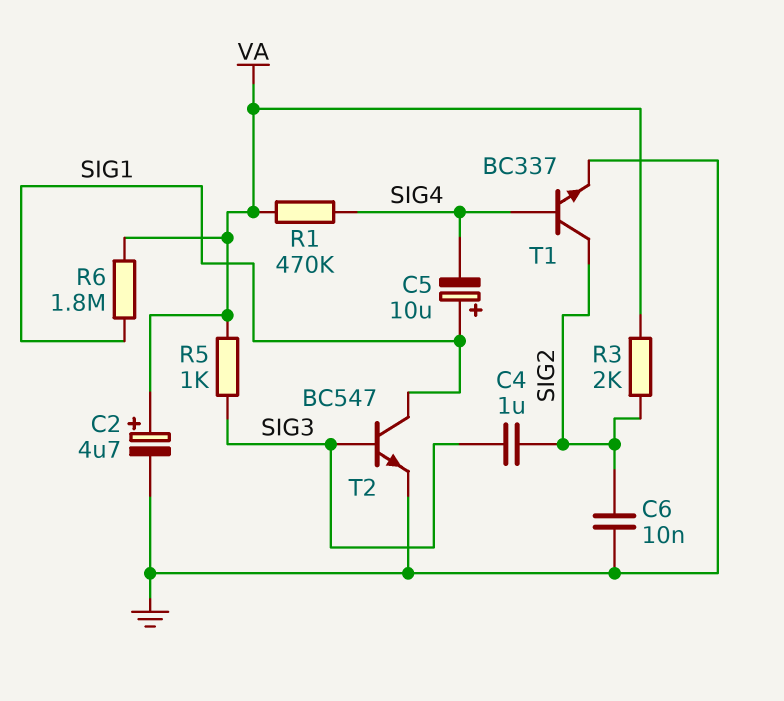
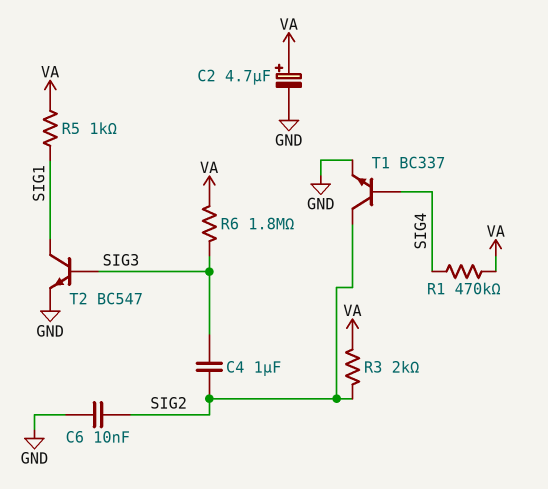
C5: 10uF (plus SIG1, minus SIG4) -> none
R5: 1k (SIG3, VA) -> 1k (SIG1, VA)
R6: 1.8M (SIG1, VA) -> 1.8M (SIG3, VA)

